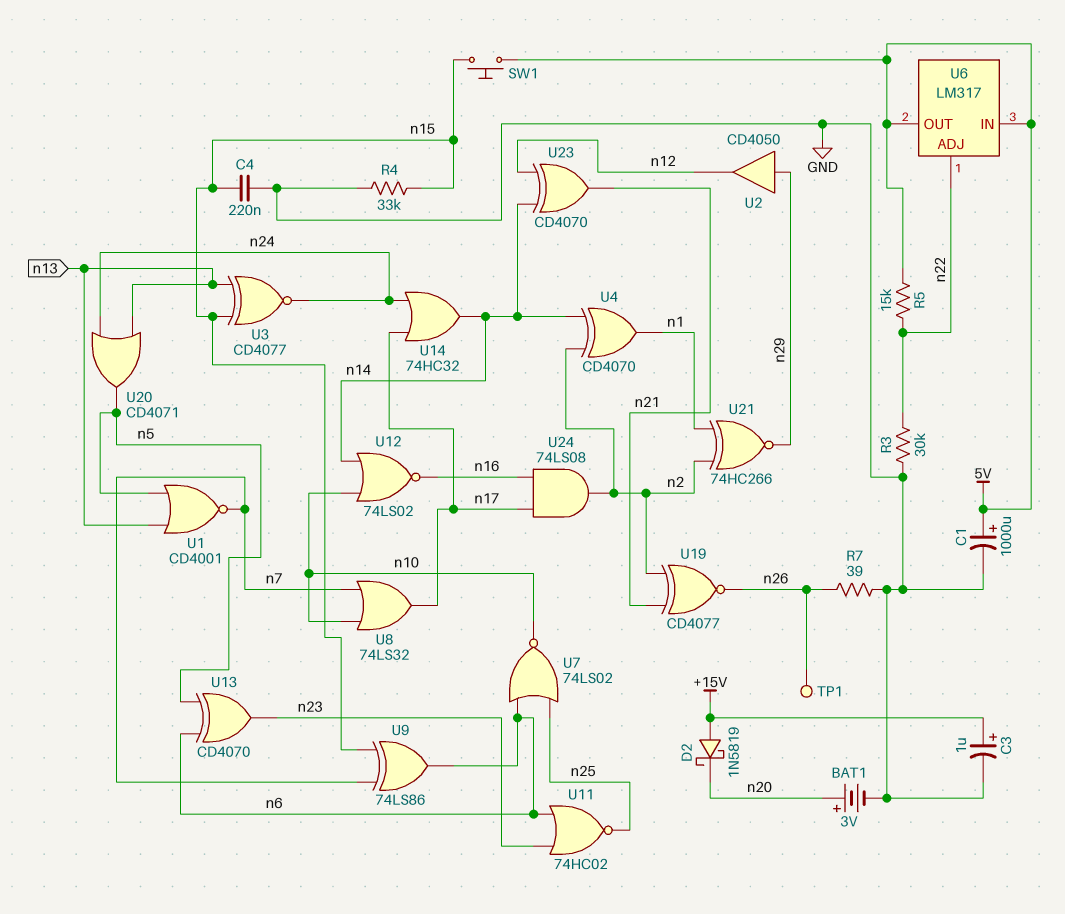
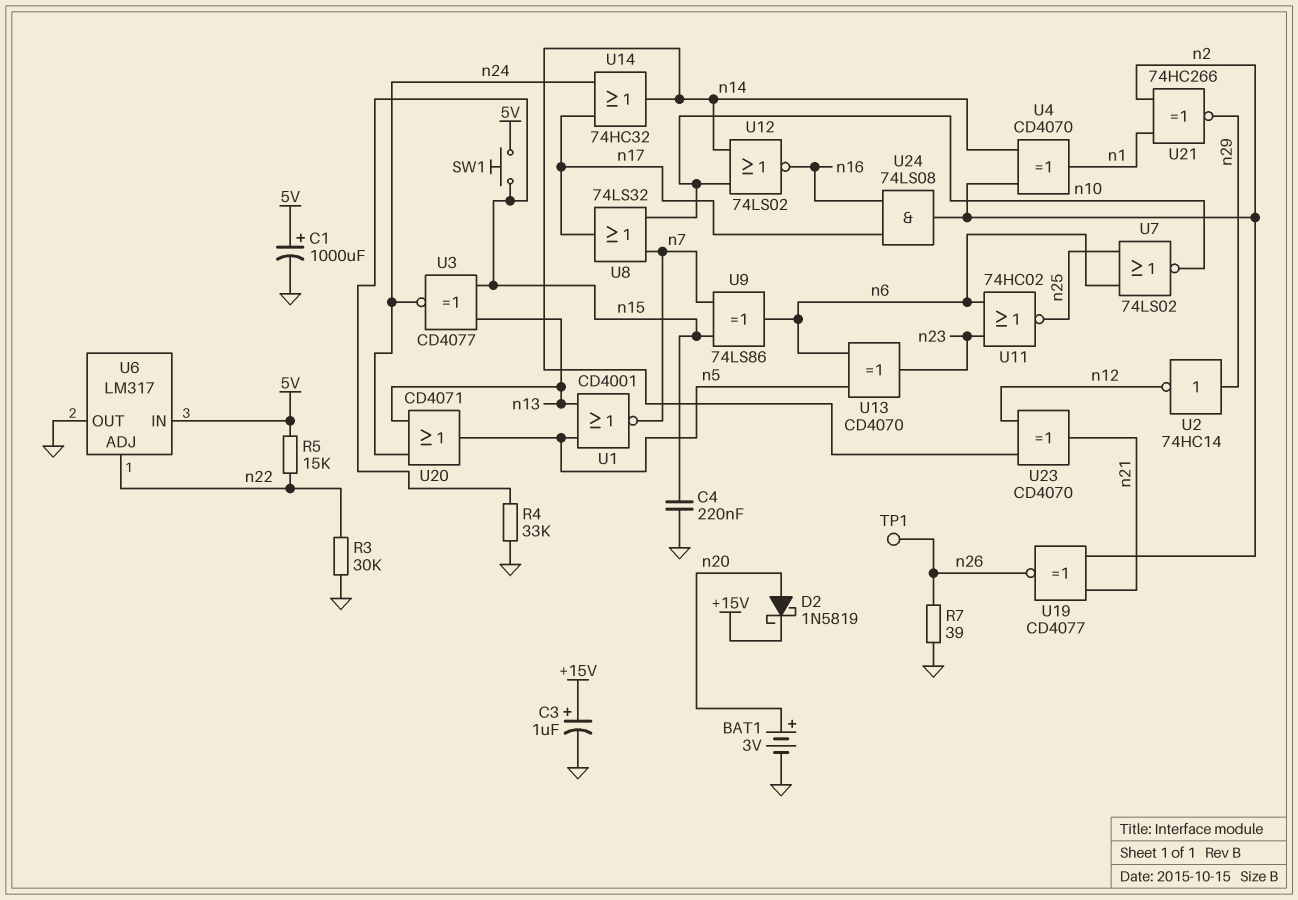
D2: schottky 1N5819 (A +15V, K n20) -> schottky 1N5819 (A n20, K +15V)
U2: buffer CD4050 (in n29, out n12) -> NOT 74HC14 (in n29, out n12)
U6 pin OUT: 5V -> GND

